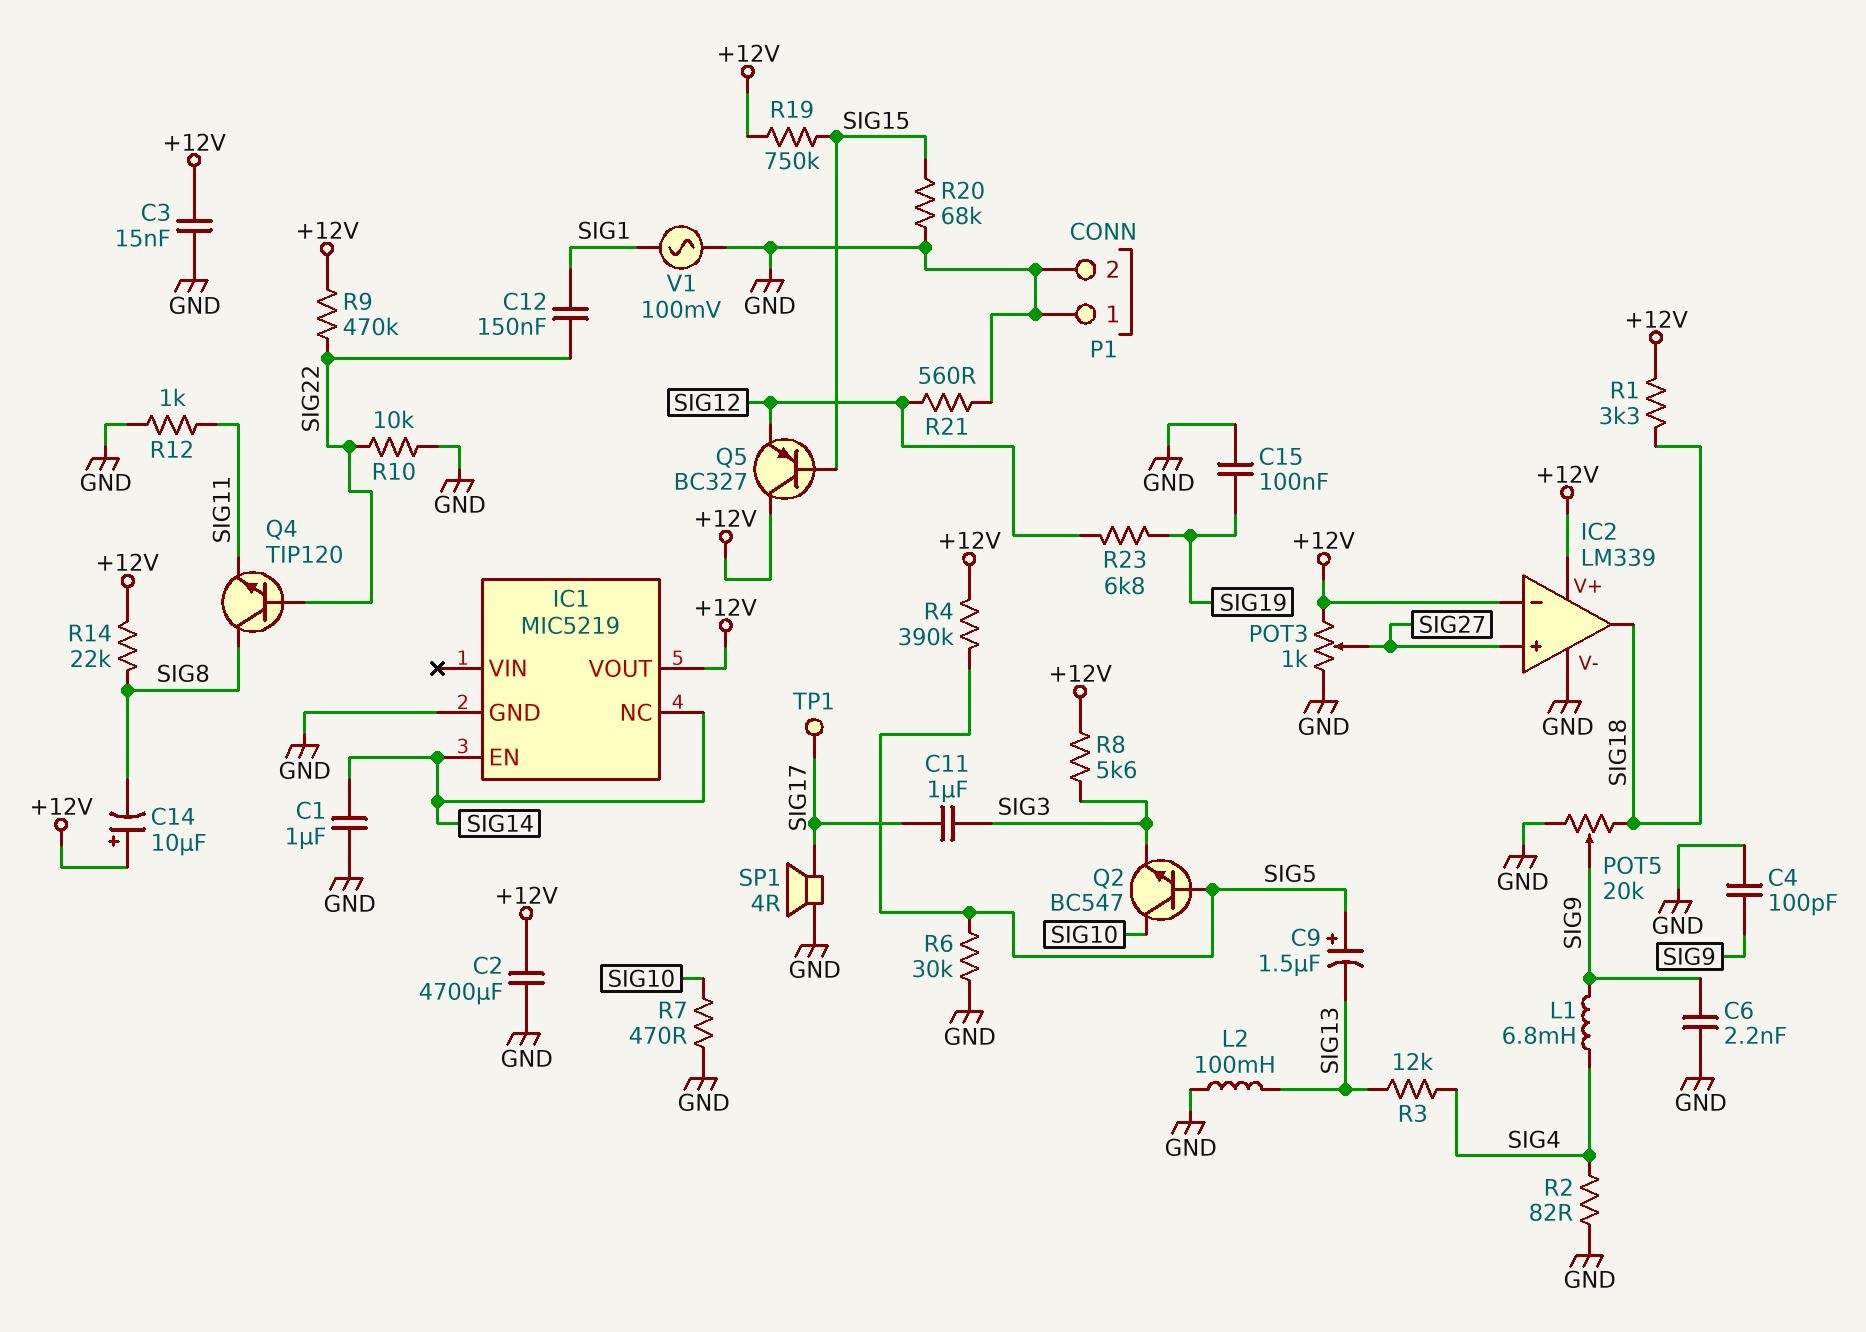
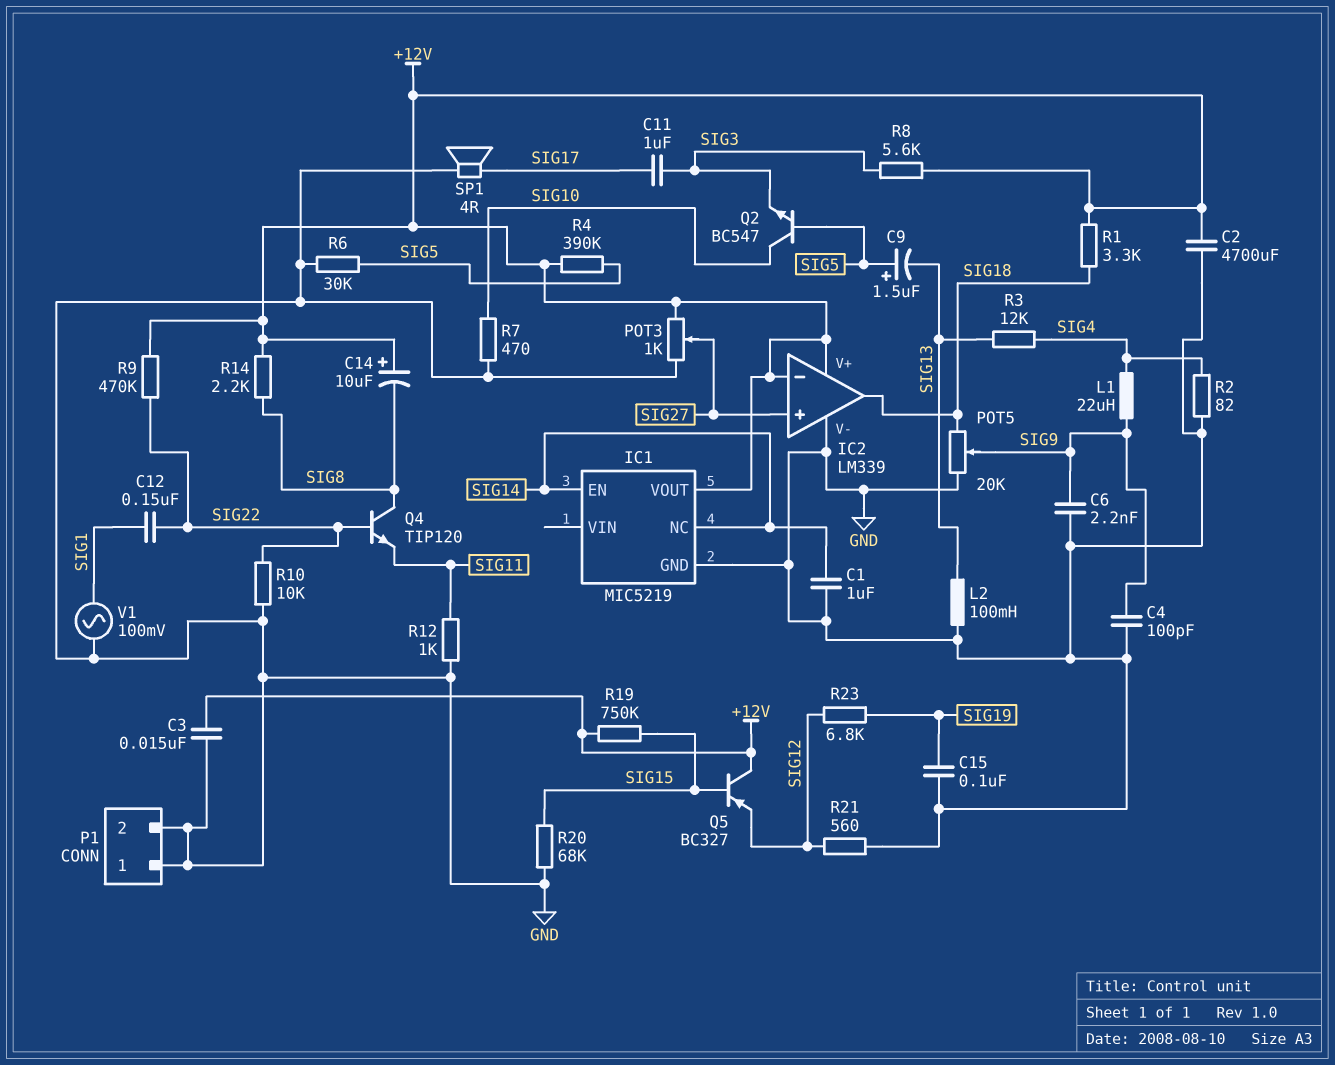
L1: 6.8mH (SIG4, SIG9) -> 22uH (SIG4, SIG9)
R14: 22k (+12V, SIG8) -> 2.2k (+12V, SIG8)
TP1: test point (SIG17) -> none

